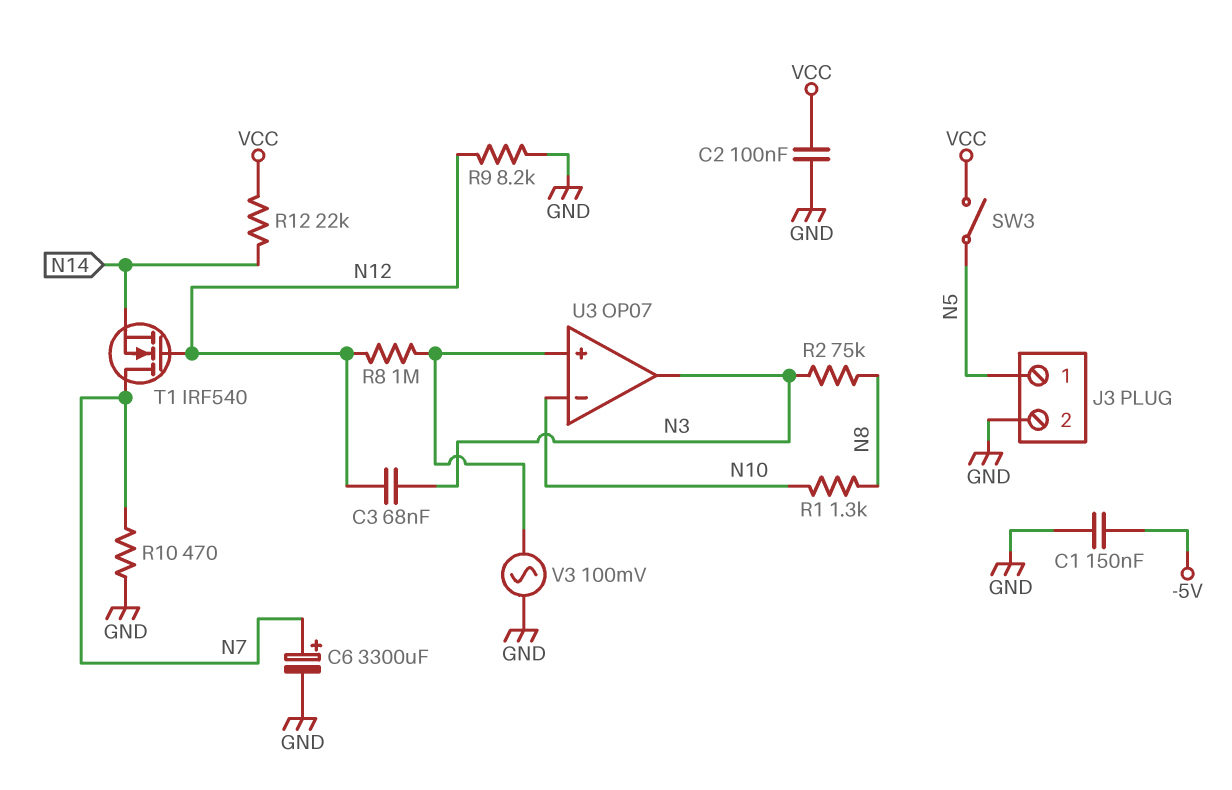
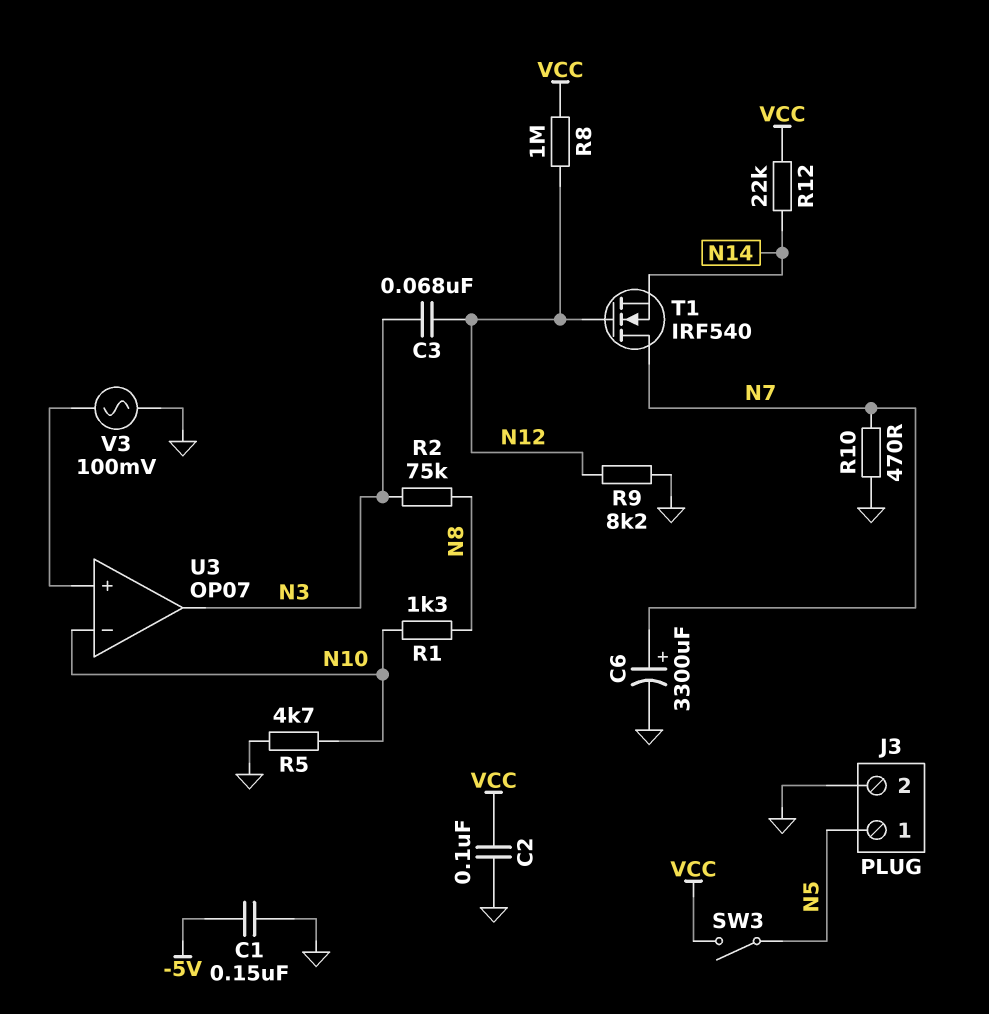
R5: none -> 4.7k (GND, N10)
R8: 1M (N12, U3/in+) -> 1M (N12, VCC)

